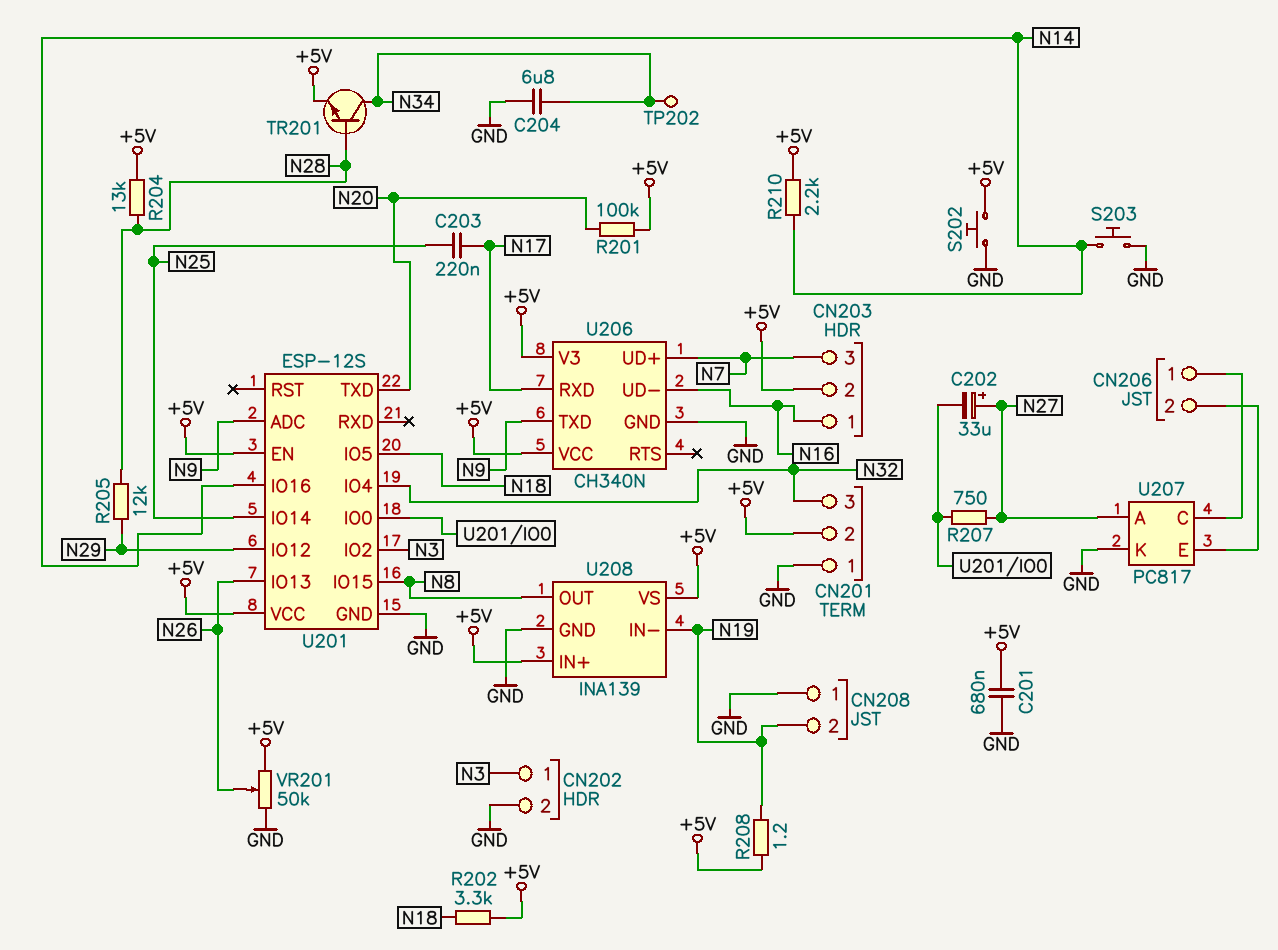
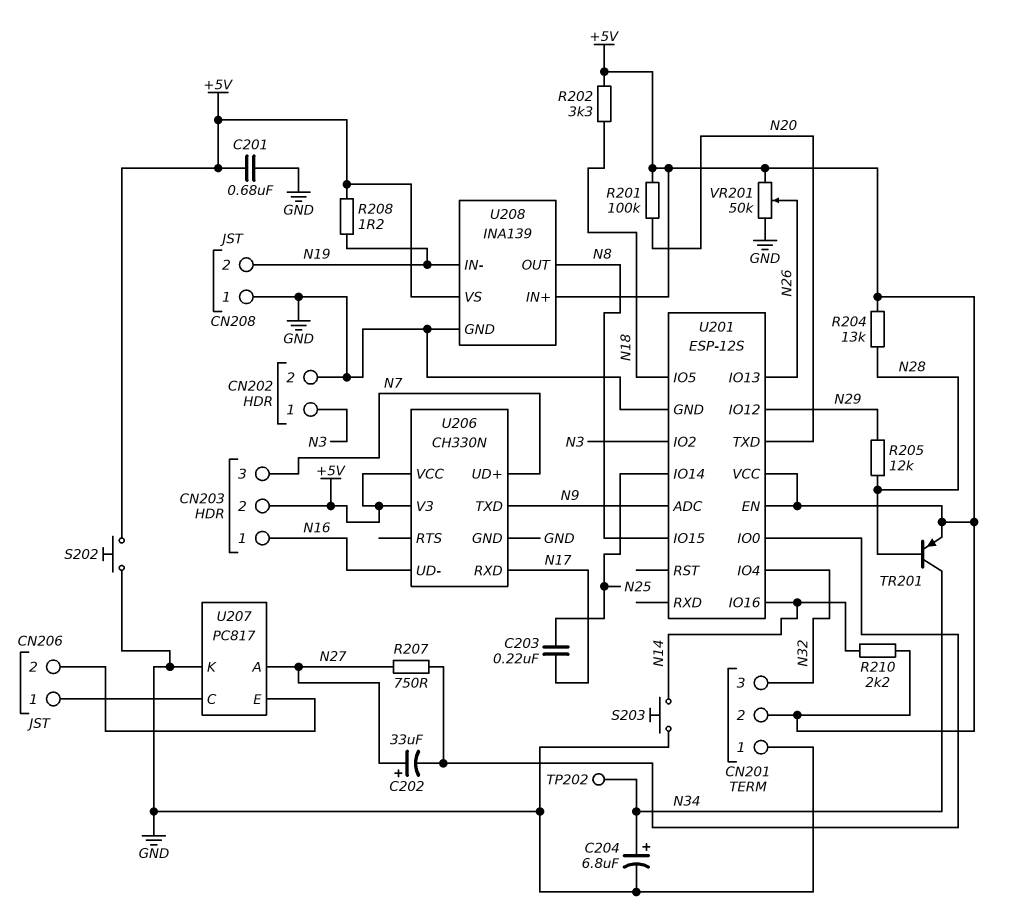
C204: 6.8uF (GND, N34) -> 6.8uF (plus N34, minus GND)
TR201: NPN (B N28, C N34, E +5V) -> PNP (B N28, C N34, E +5V)
U206: CH340N -> CH330N

